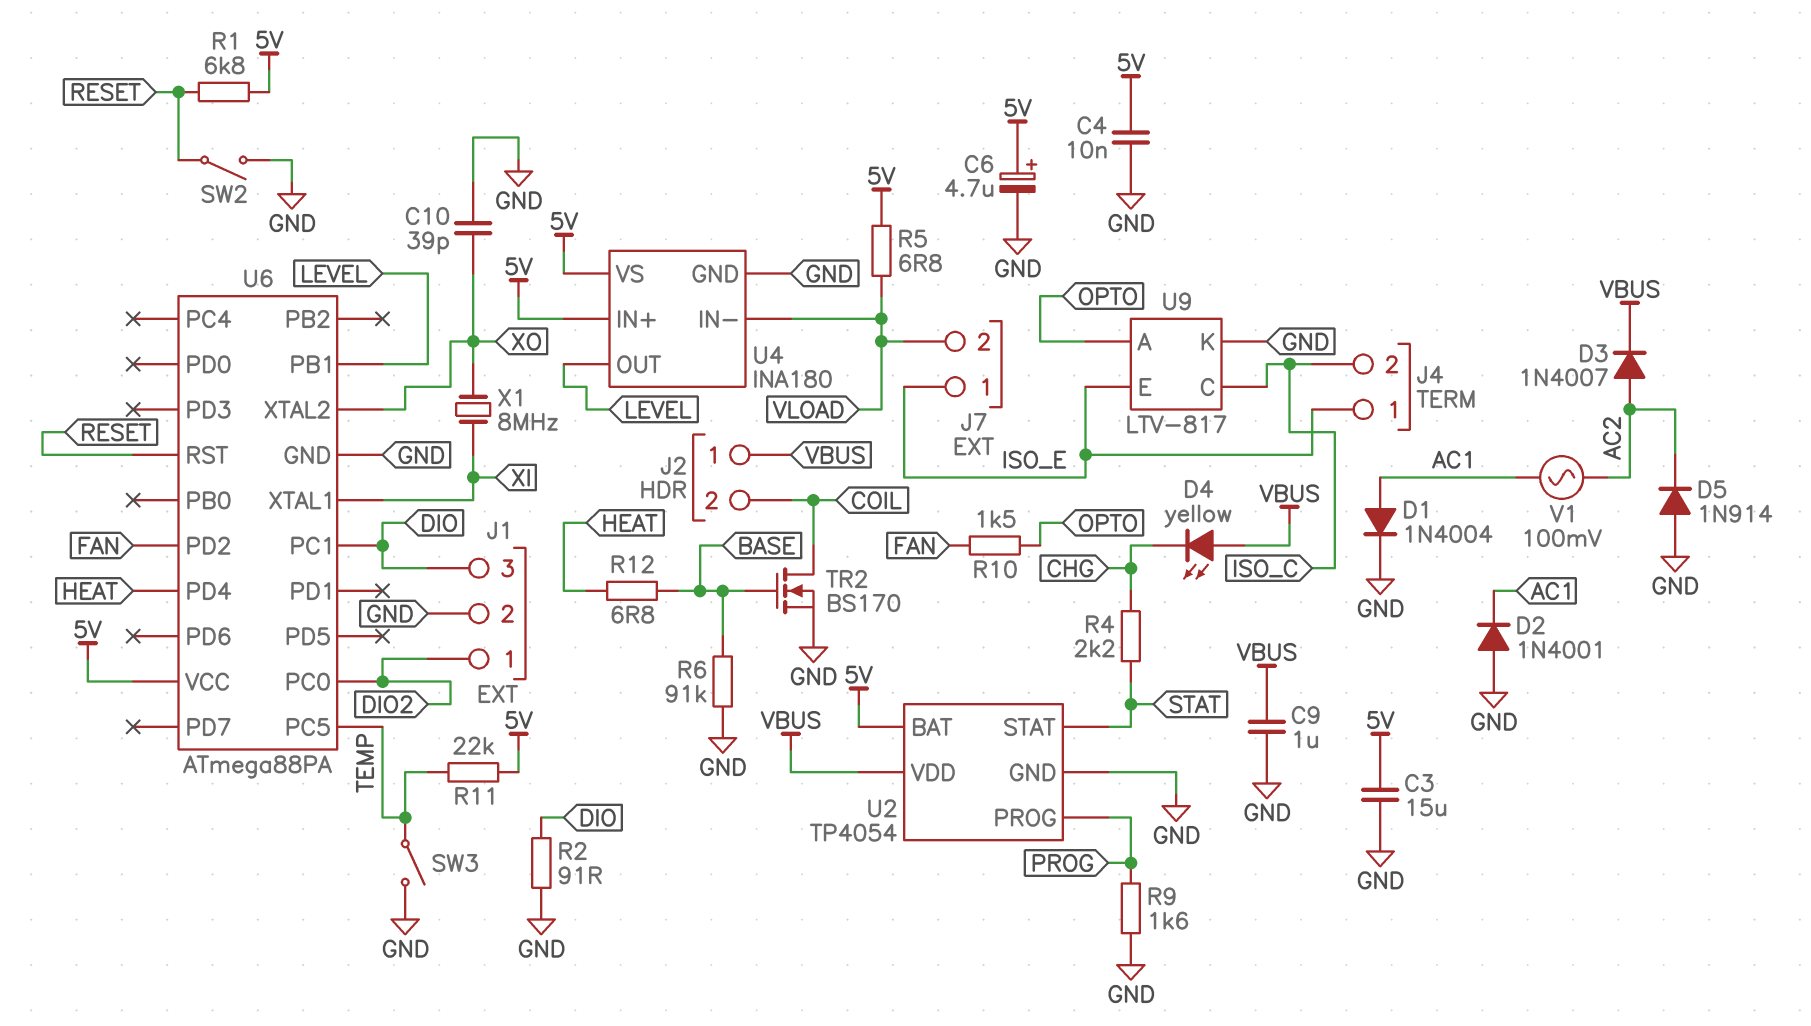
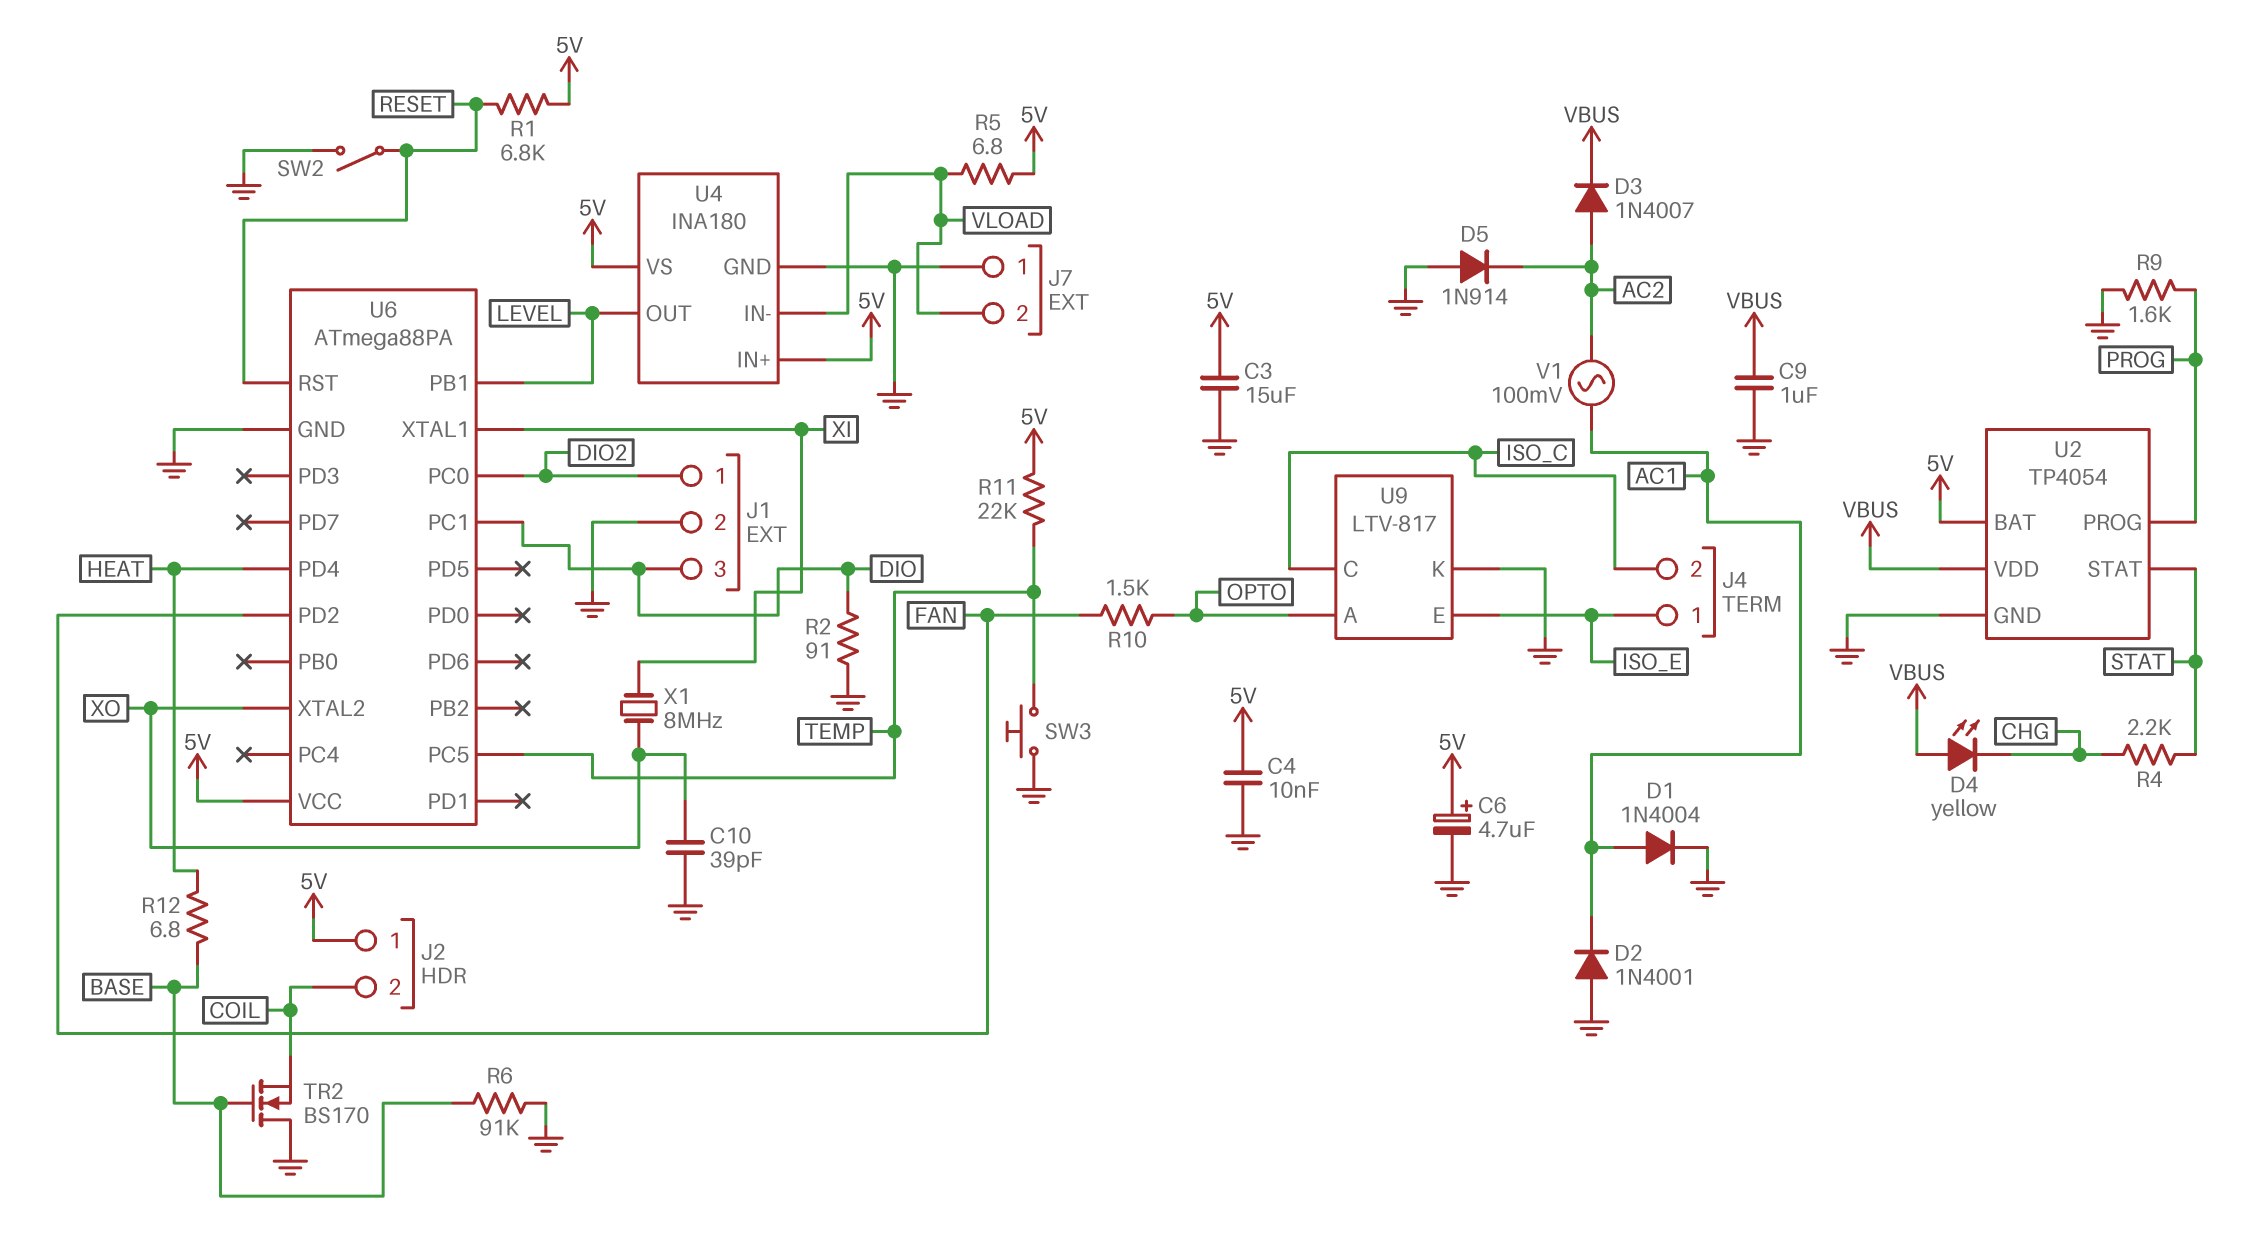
J2 pin 1: VBUS -> 5V
J7 pin 1: ISO_E -> GND
SW3: switch (GND, TEMP) -> button (GND, TEMP)
TR2: NMOS BS170 (G BASE, D COIL, S GND) -> NMOS BS170 (G BASE, D GND, S COIL)

